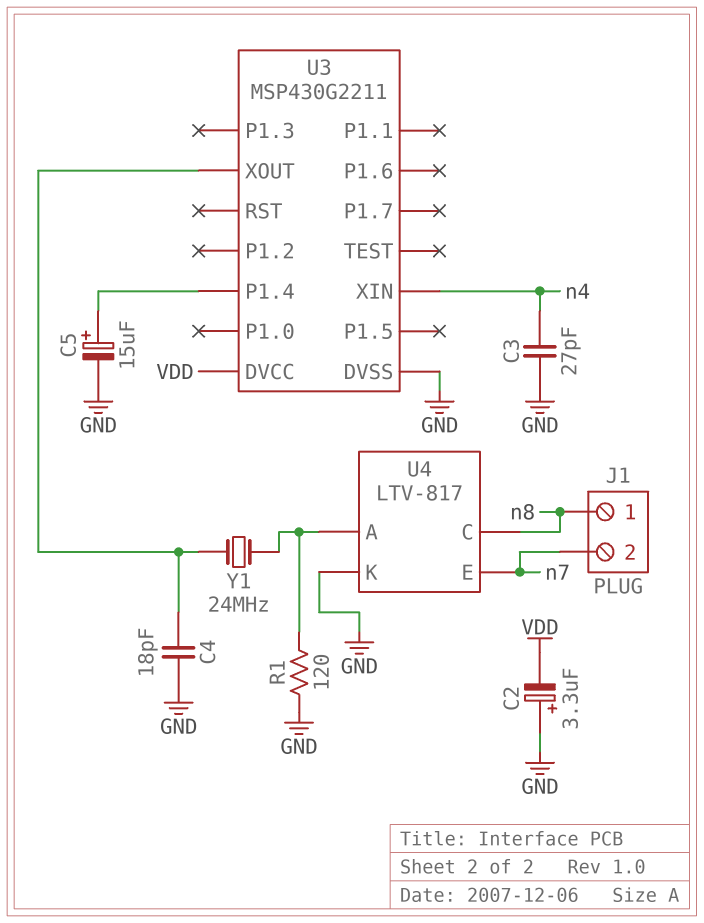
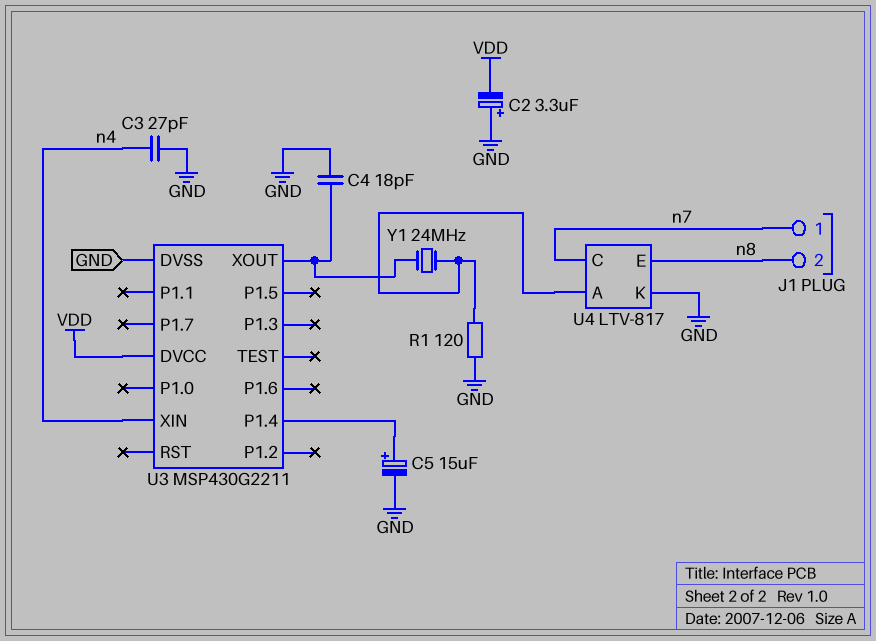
J1 pin 1: n8 -> n7
J1 pin 2: n7 -> n8
U4 pin C: n8 -> n7
U4 pin E: n7 -> n8

